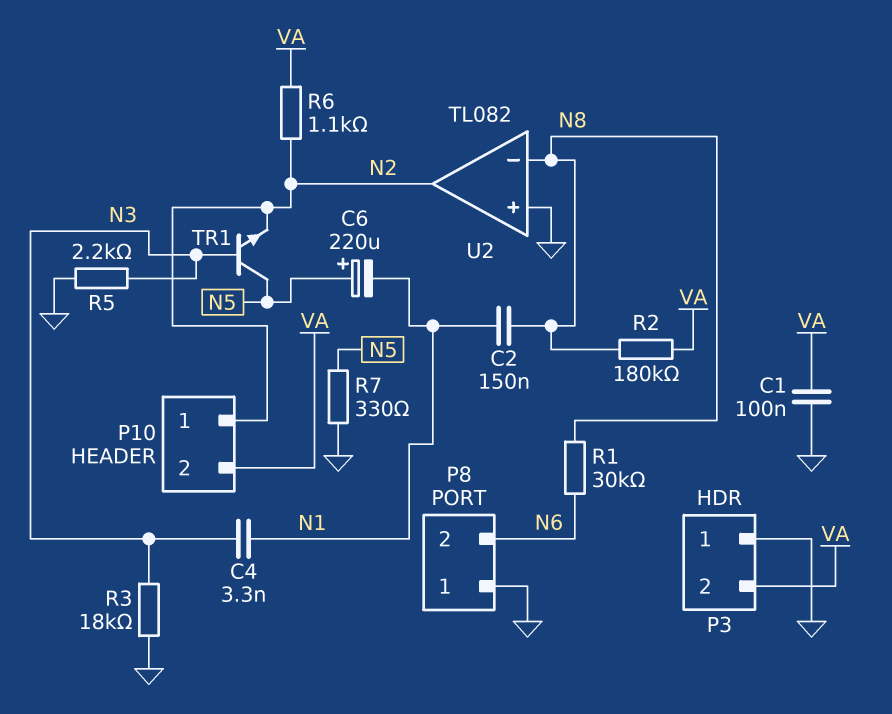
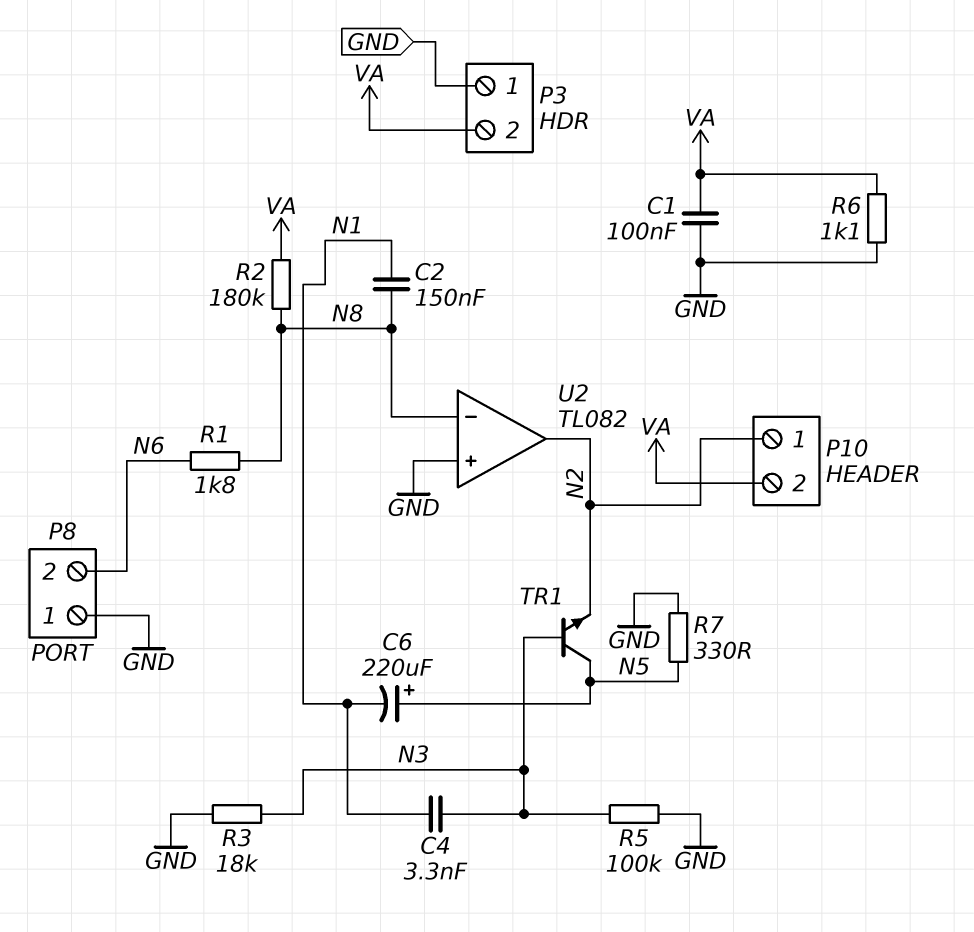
R1: 30k (N6, N8) -> 1.8k (N6, N8)
R5: 2.2k (GND, N3) -> 100k (GND, N3)
R6: 1.1k (N2, VA) -> 1.1k (GND, VA)

